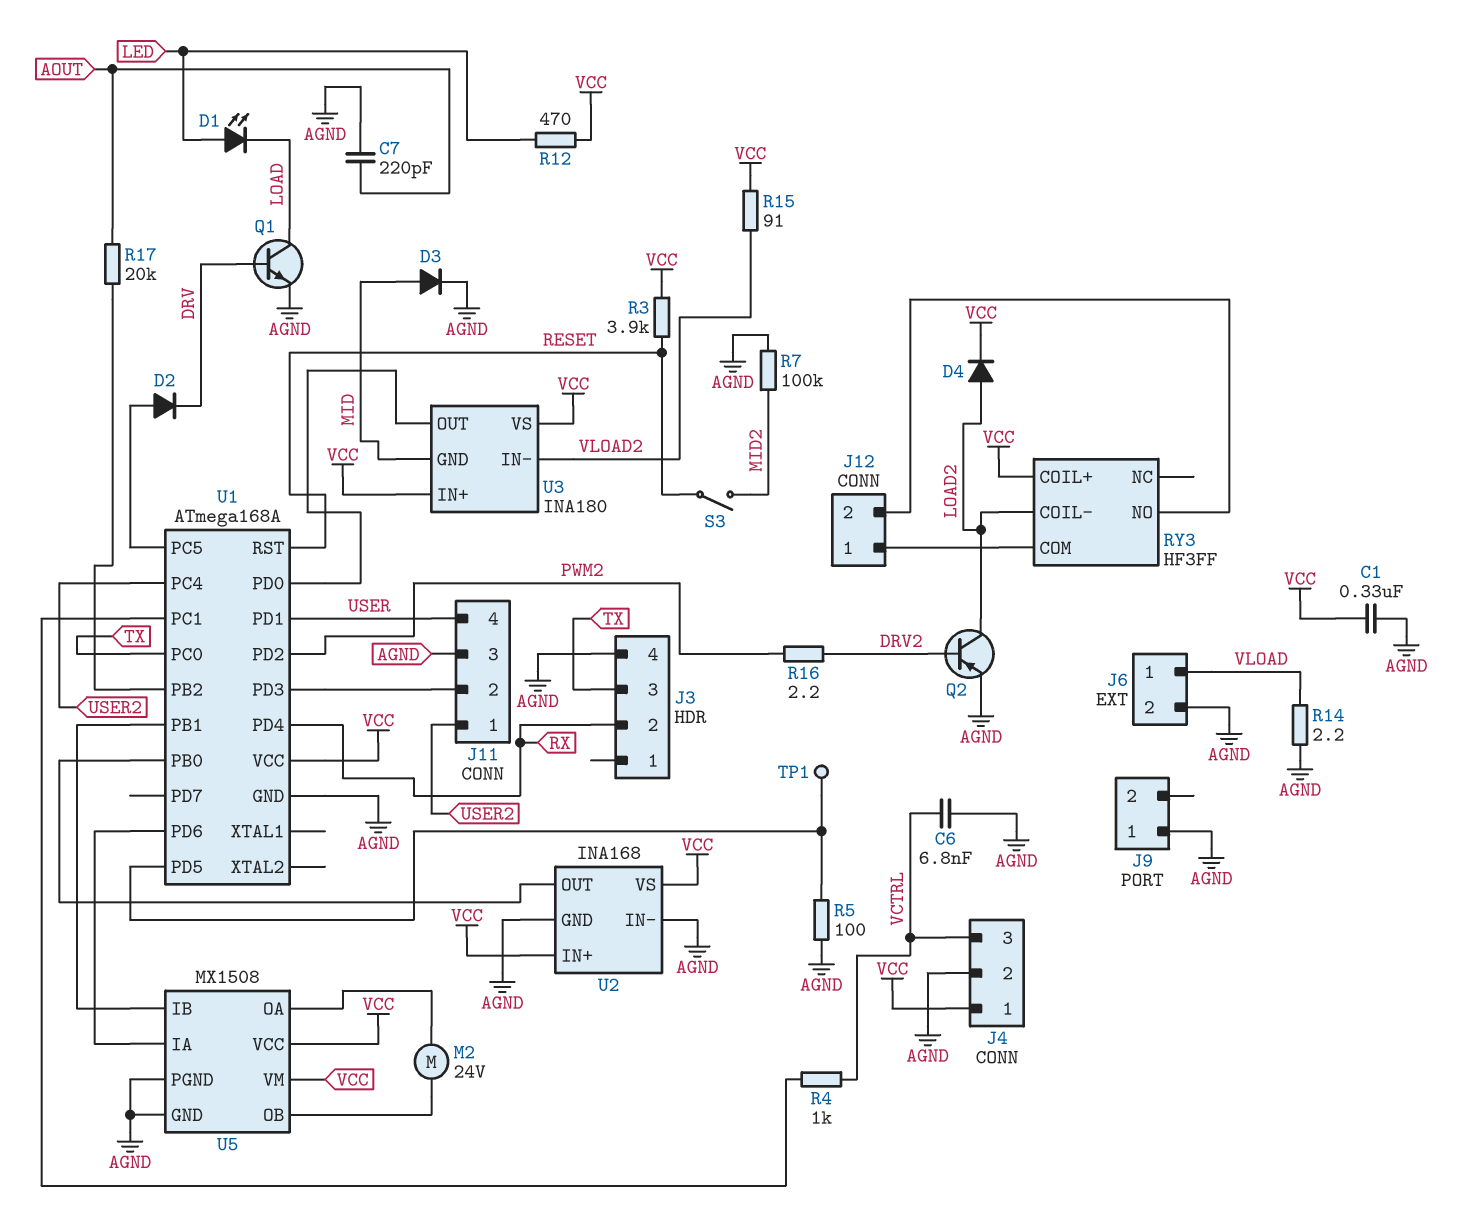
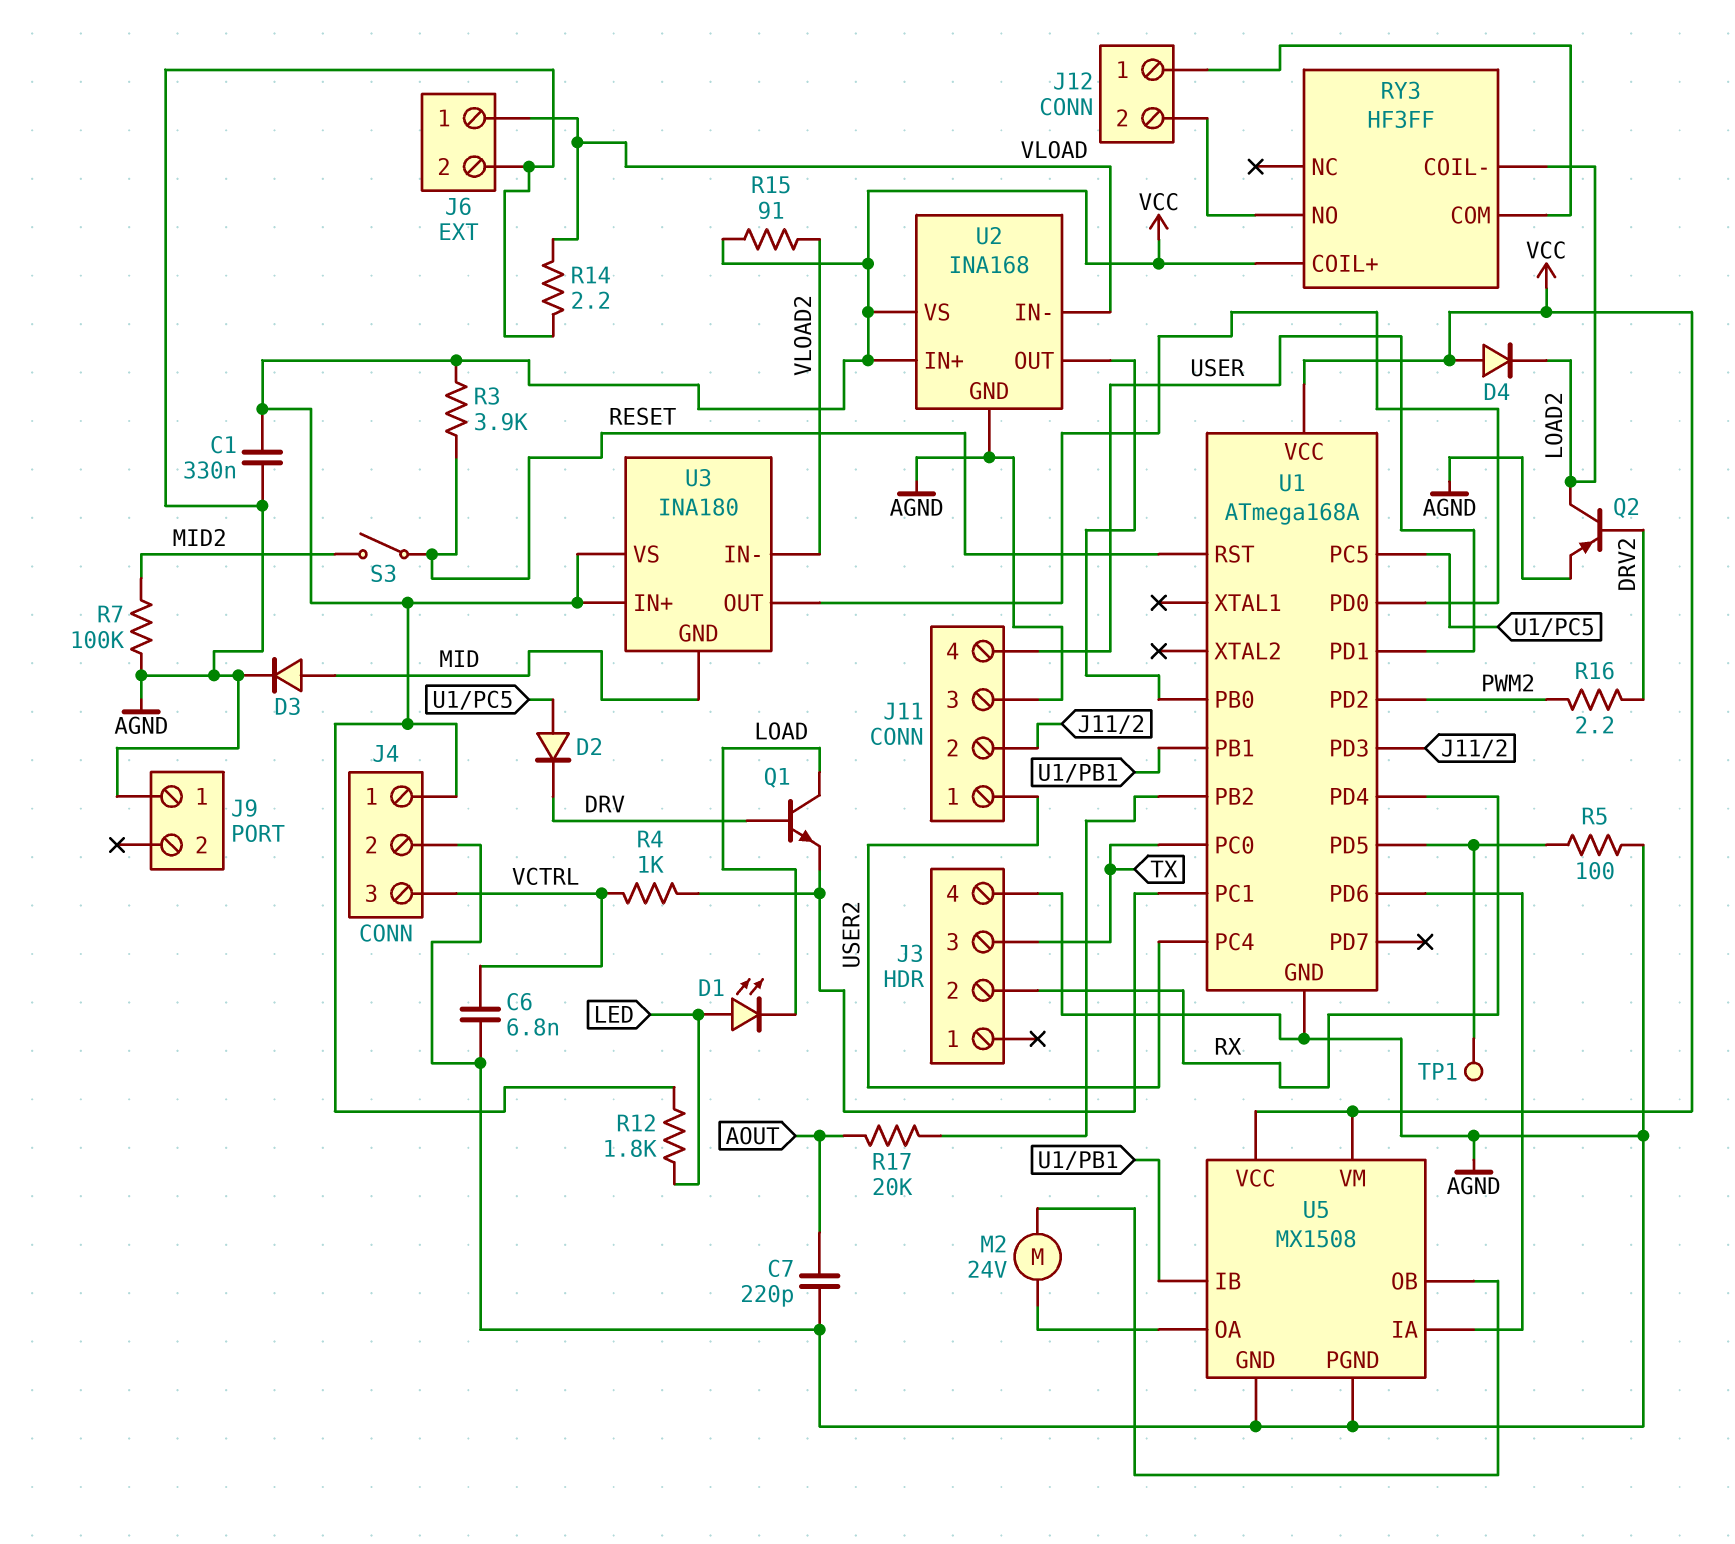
D4: diode (A LOAD2, K VCC) -> diode (A VCC, K LOAD2)
Q1: NPN (B DRV, C LOAD, E AGND) -> NPN (B DRV, C LOAD, E U1/PC1)
R12: 470 (LED, VCC) -> 1.8k (LED, VCC)
U2 pin IN-: AGND -> VLOAD

